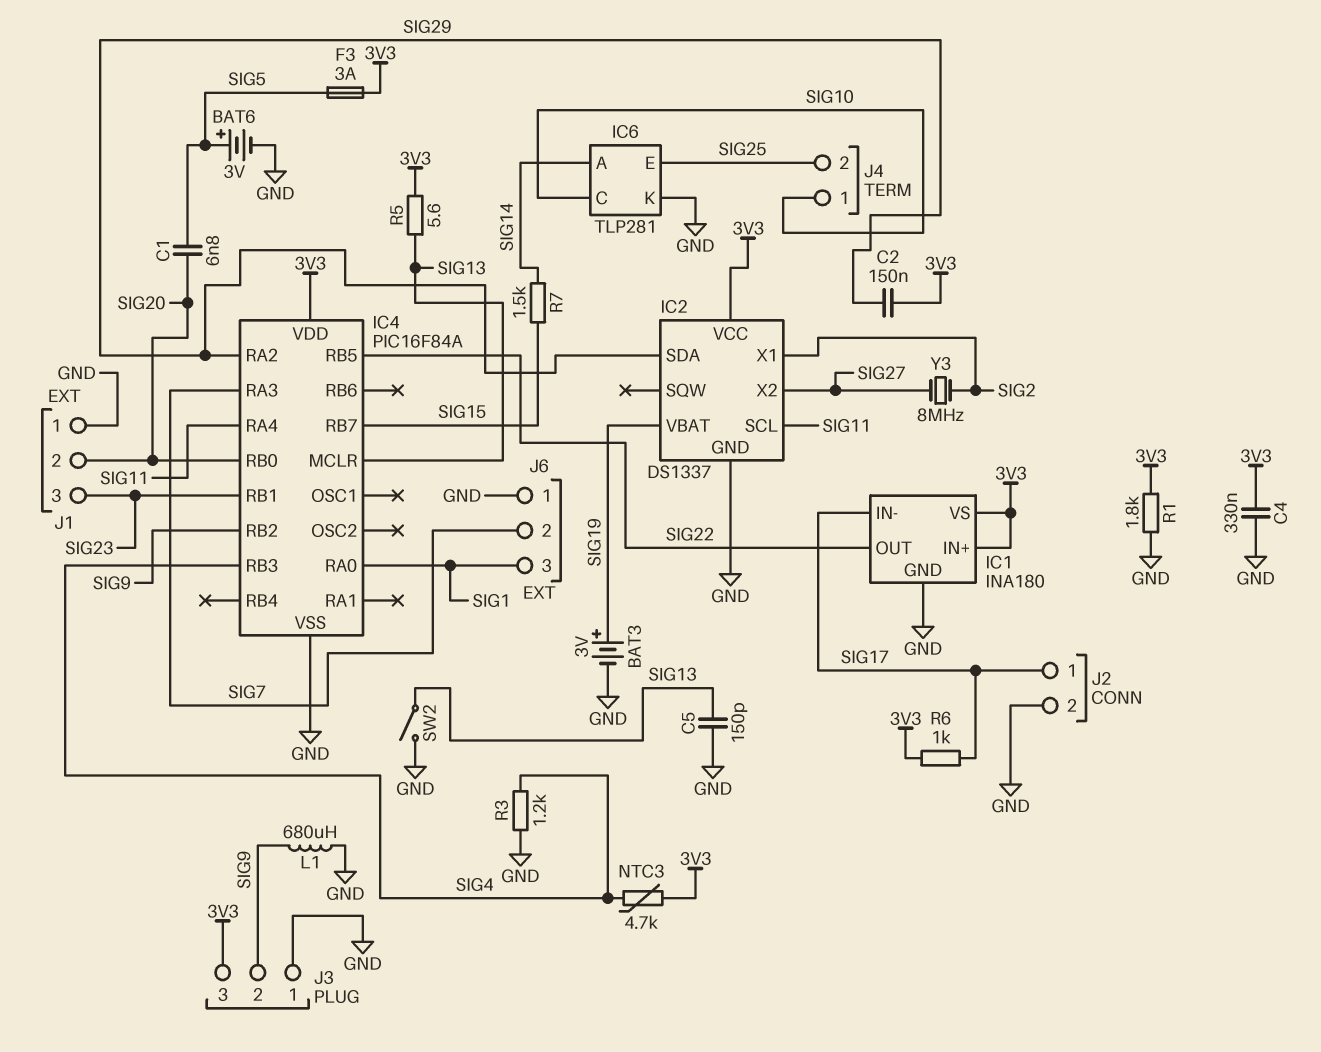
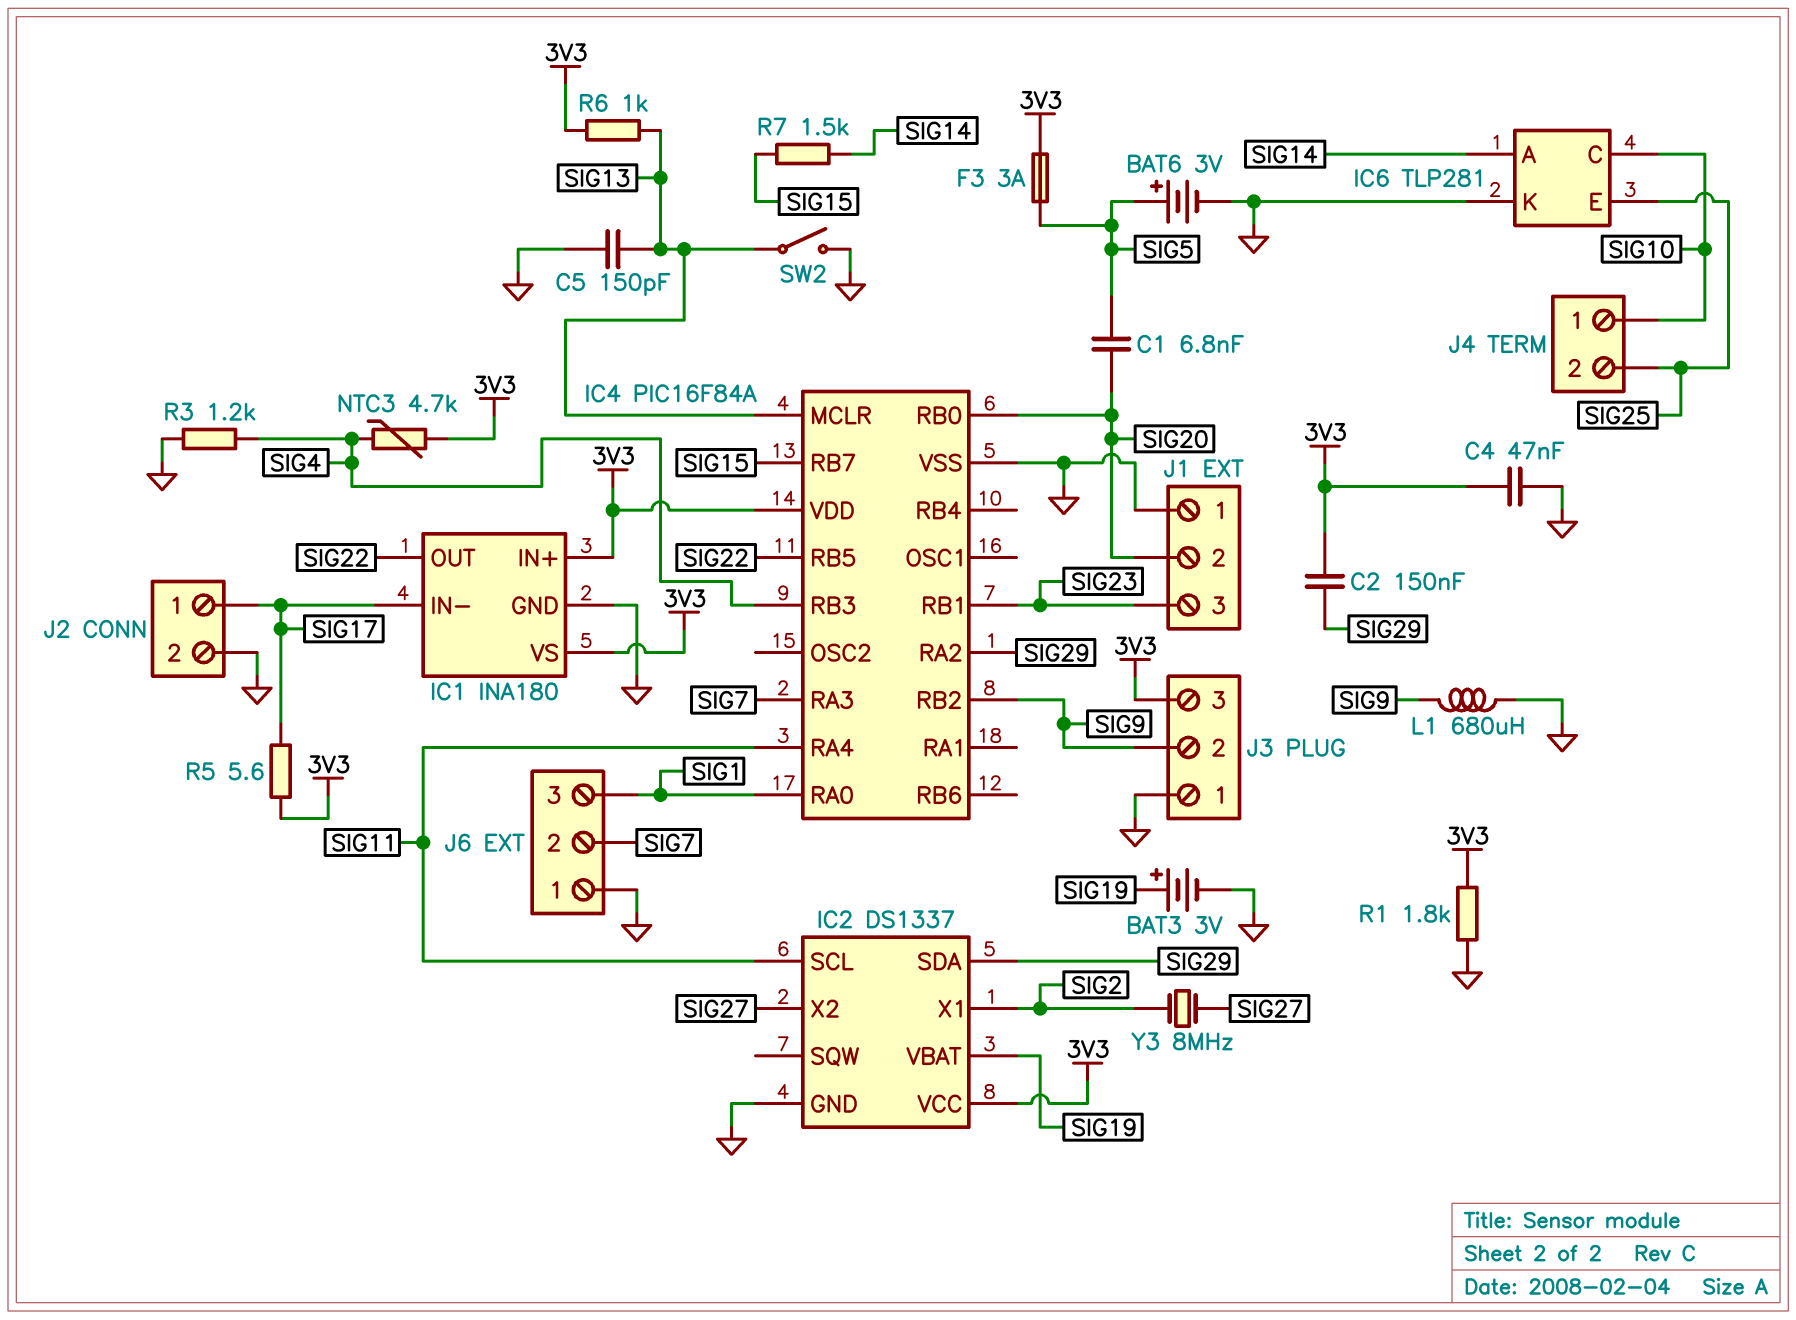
C4: 330nF (3V3, GND) -> 47nF (3V3, GND)
R5: 5.6 (3V3, SIG13) -> 5.6 (3V3, SIG17)
R6: 1k (3V3, SIG17) -> 1k (3V3, SIG13)

